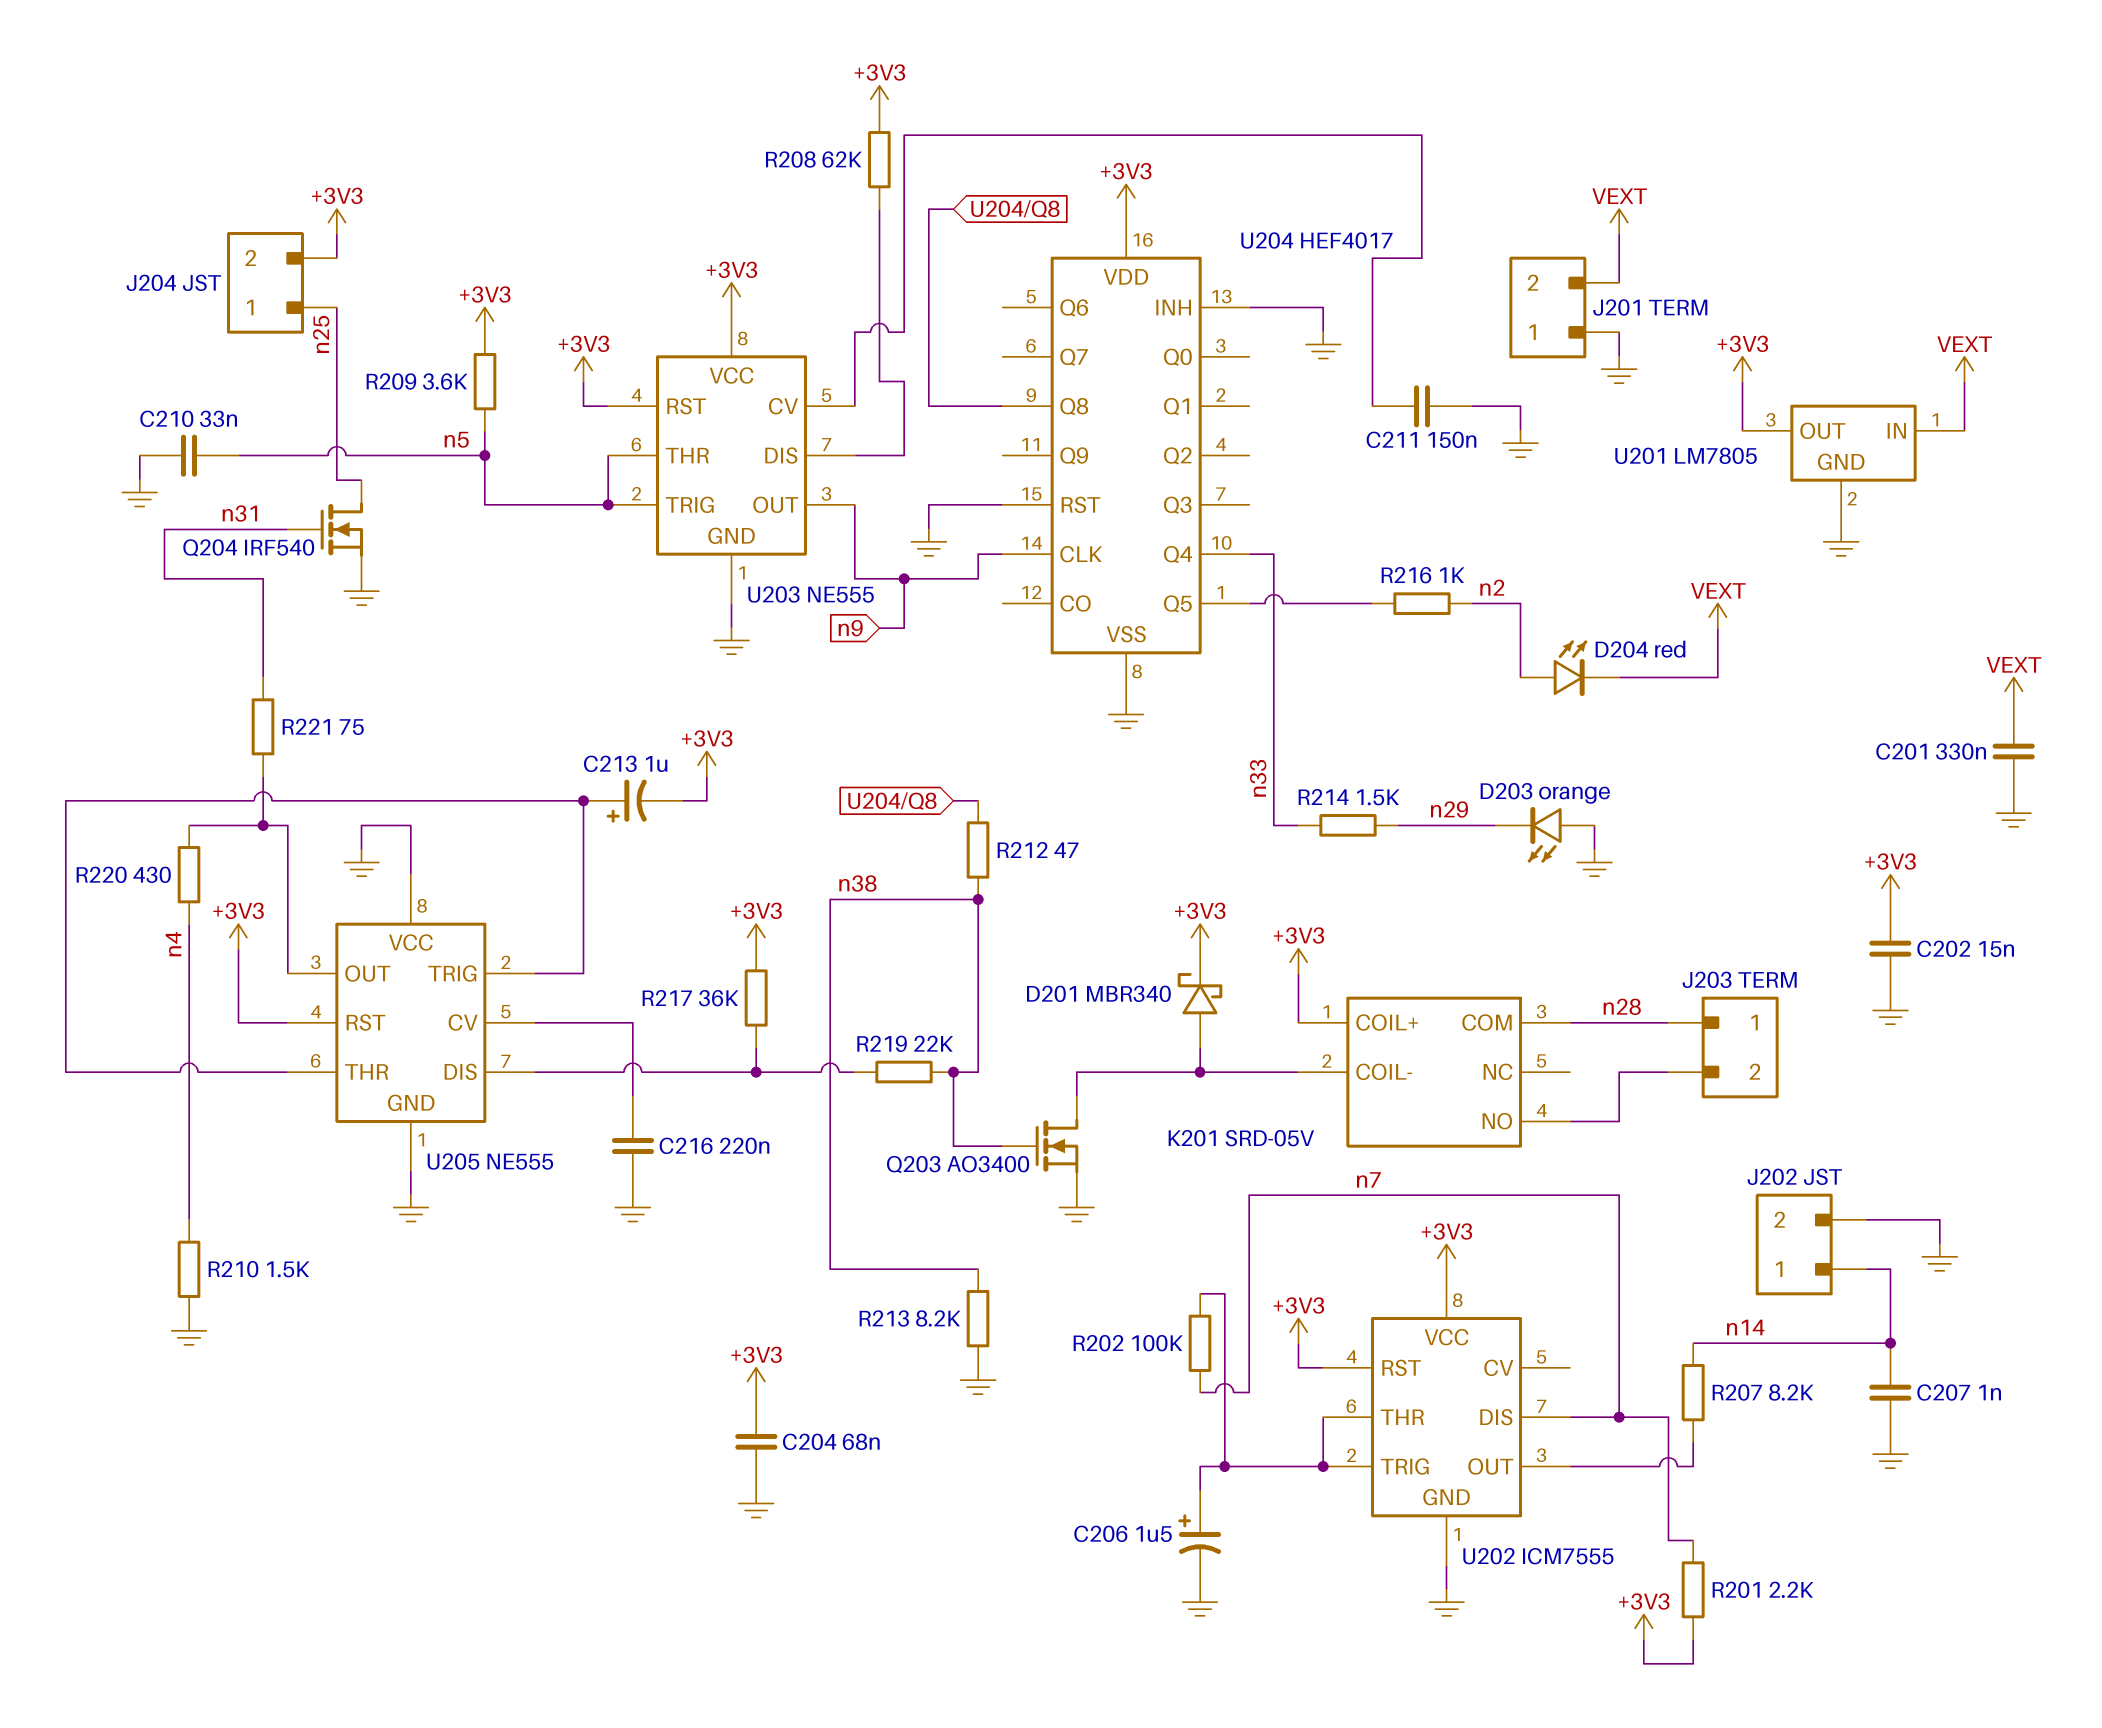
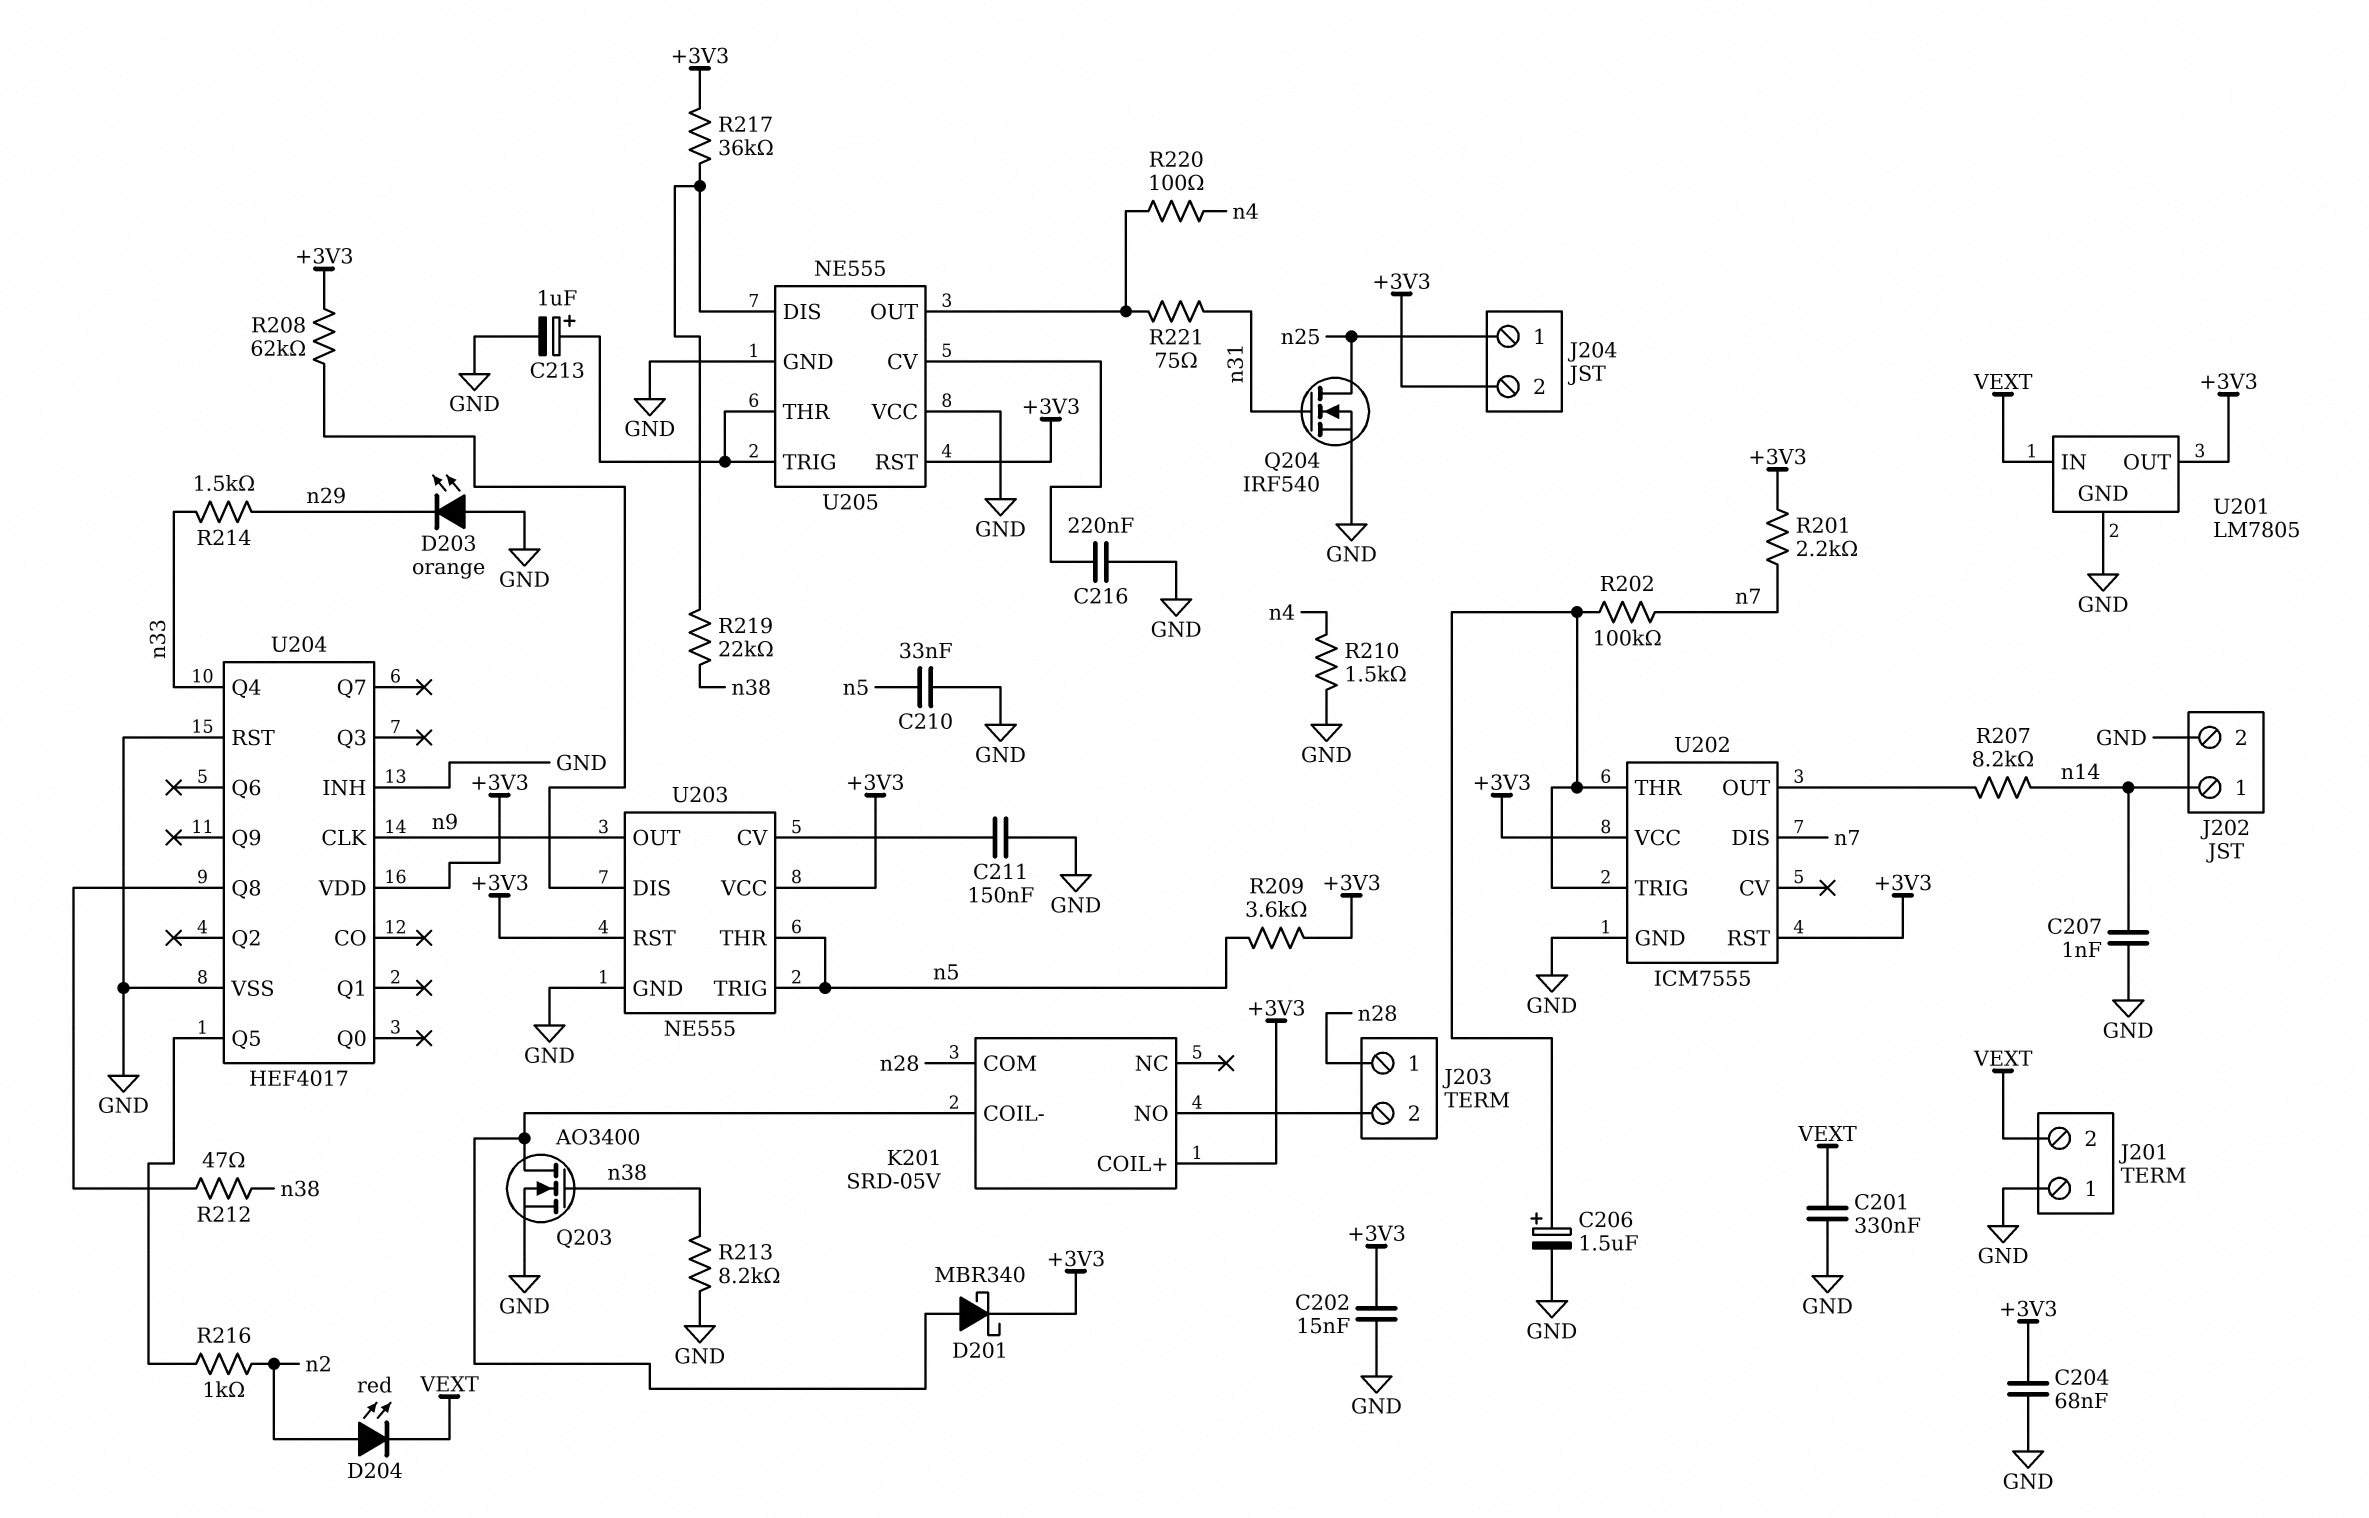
C213: 1uF (plus U205/THR, minus +3V3) -> 1uF (plus U205/THR, minus GND)
R220: 430 (U205/OUT, n4) -> 100 (U205/OUT, n4)

